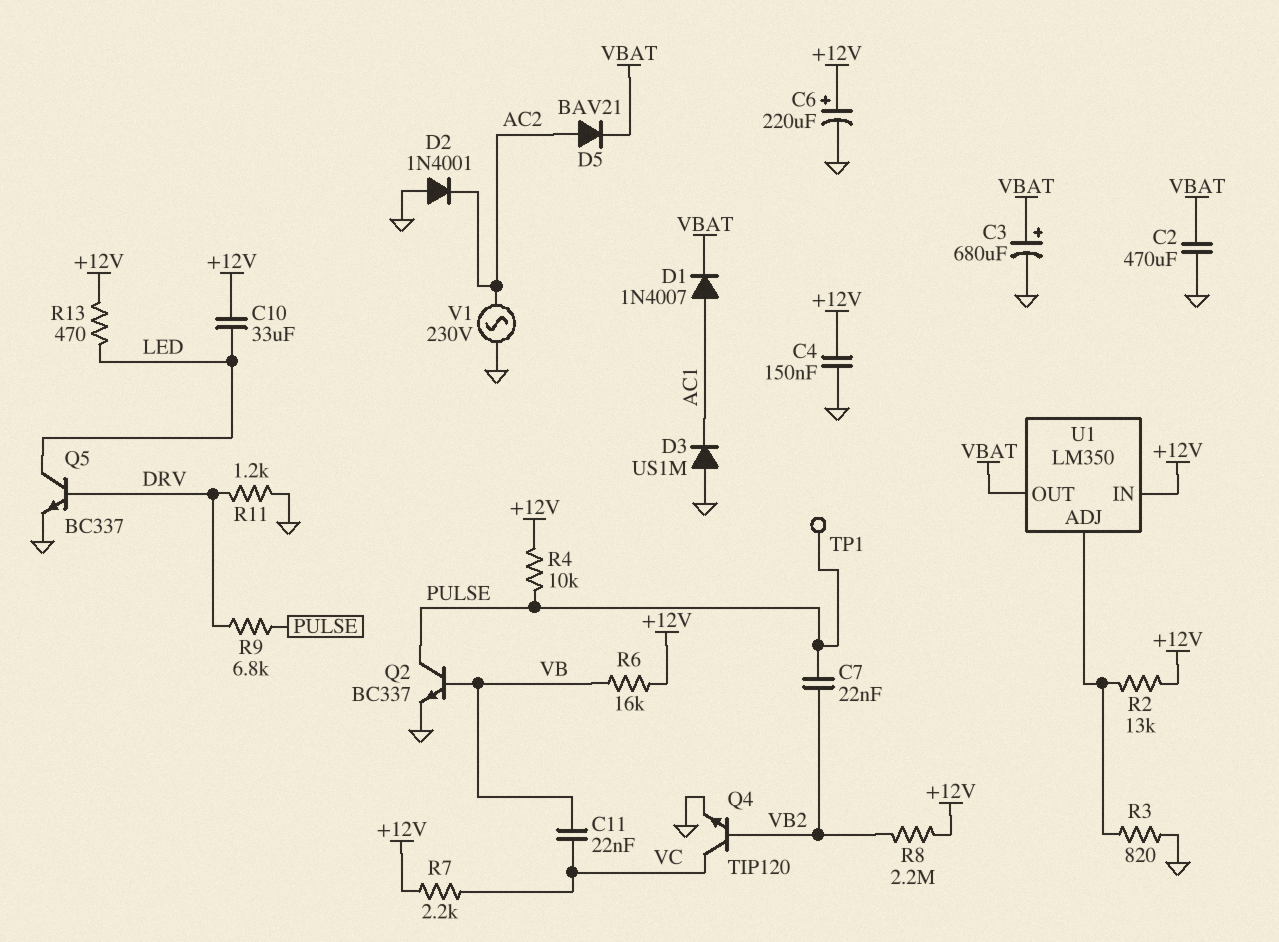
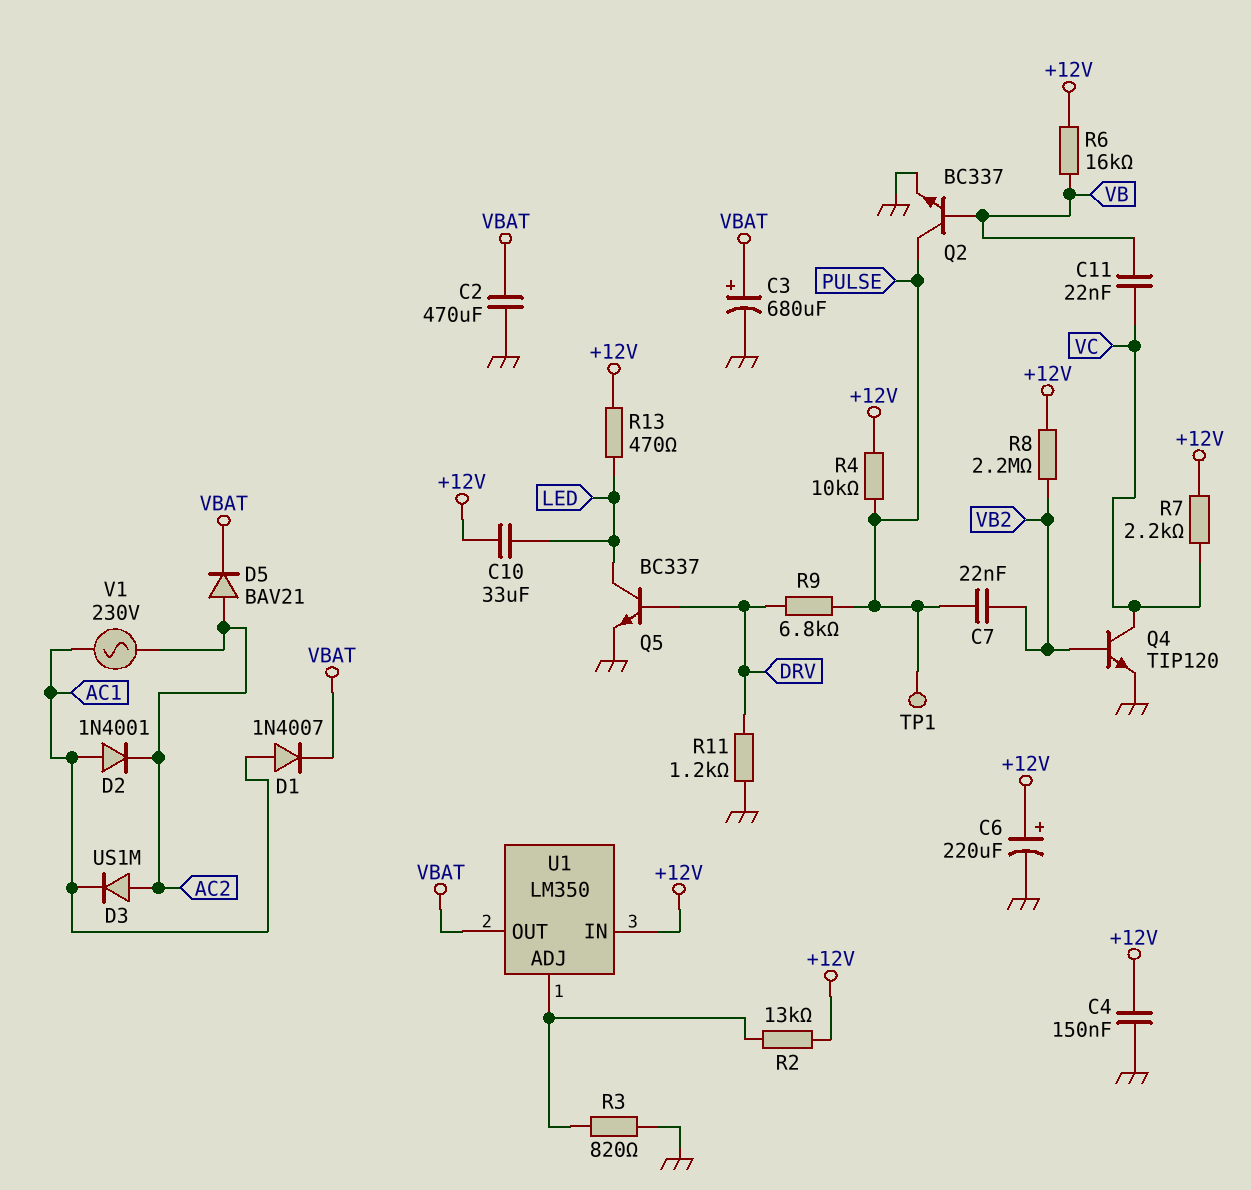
D2: diode 1N4001 (A GND, K AC2) -> diode 1N4001 (A AC1, K AC2)
D3: diode US1M (A GND, K AC1) -> diode US1M (A AC2, K AC1)
V1: AC 230V (AC2, GND) -> AC 230V (AC1, AC2)

